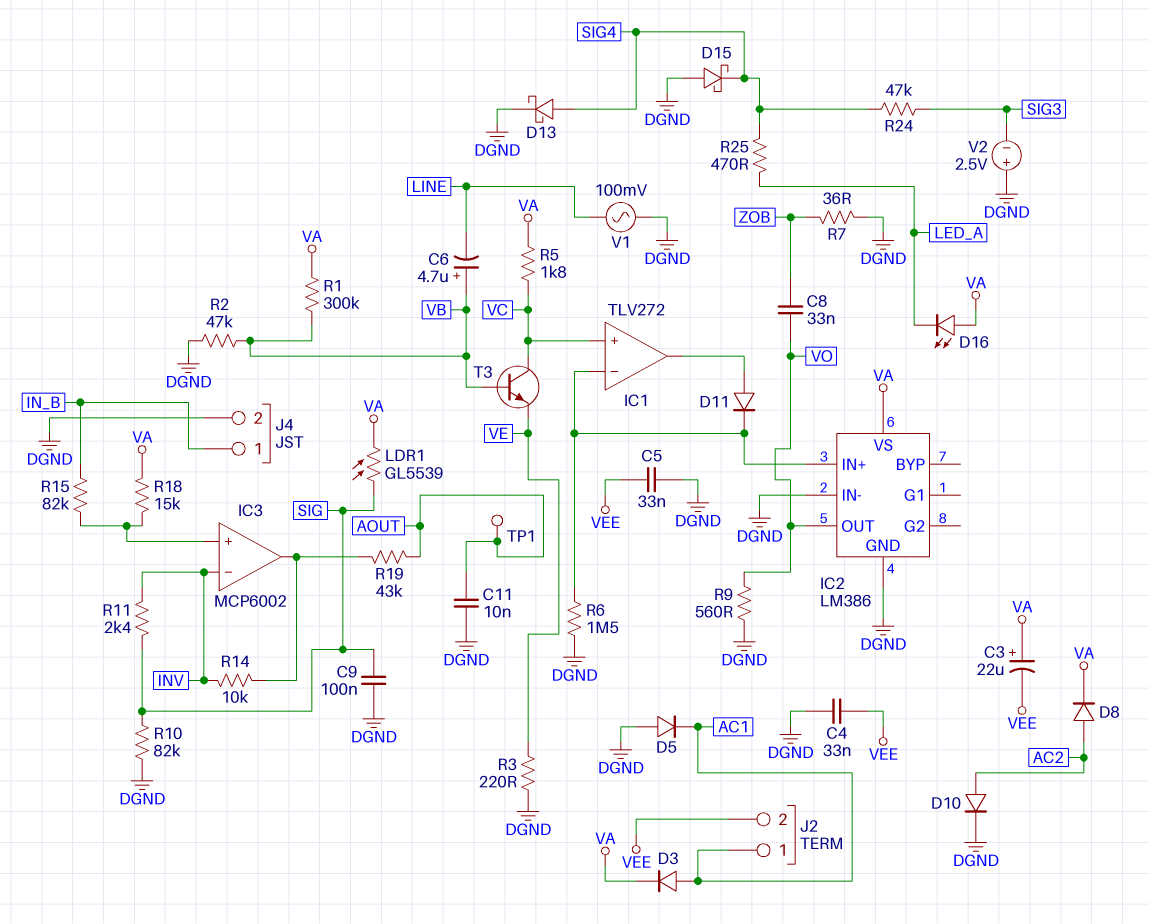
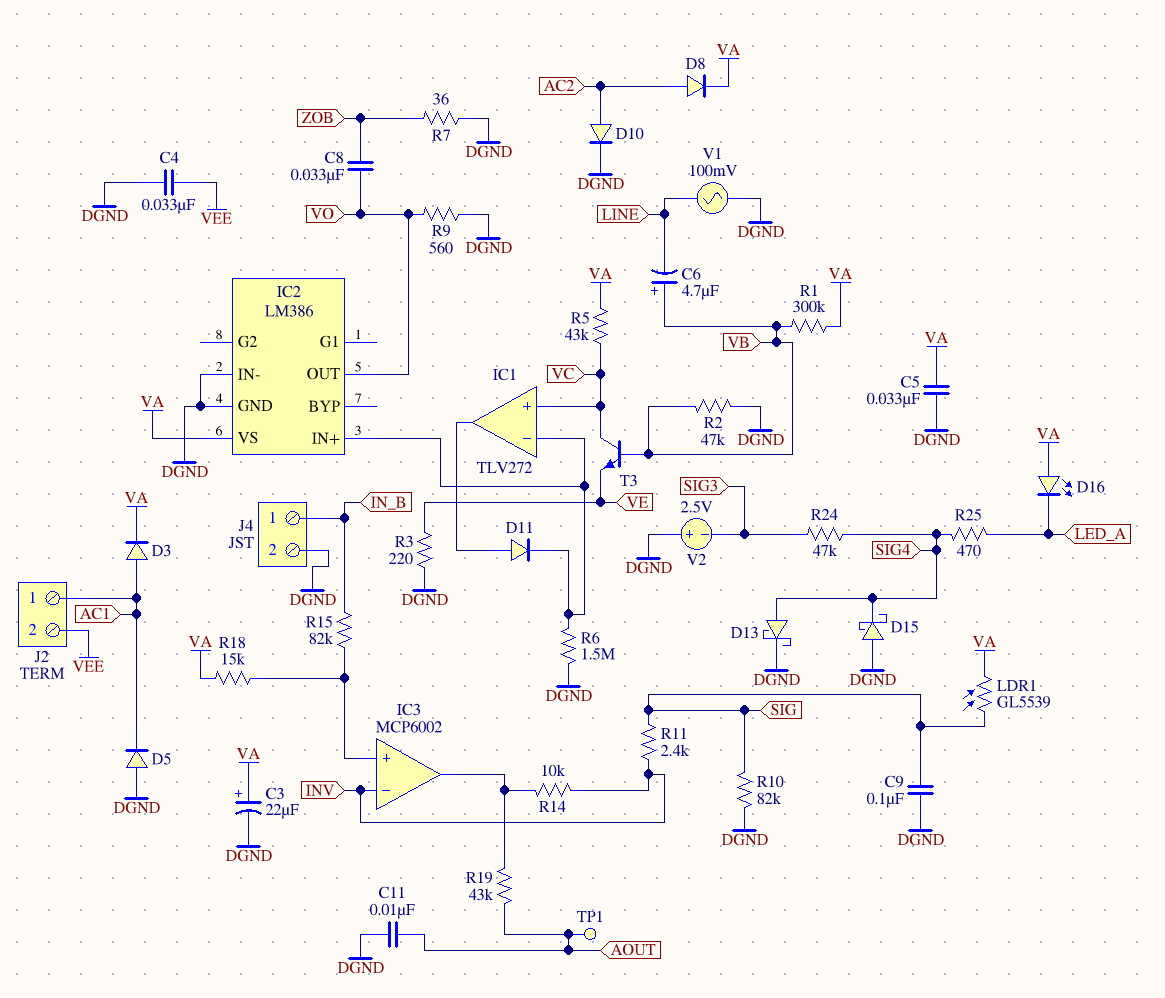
C3: 22uF (plus VA, minus VEE) -> 22uF (plus VA, minus DGND)
C5: 33nF (DGND, VEE) -> 33nF (DGND, VA)
R5: 1.8k (VA, VC) -> 43k (VA, VC)

